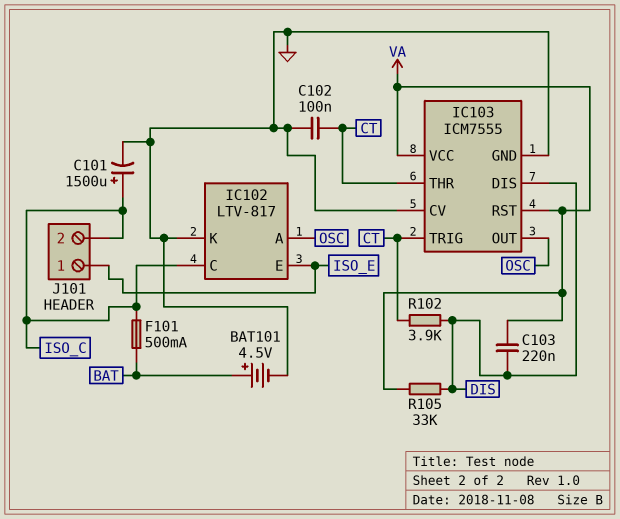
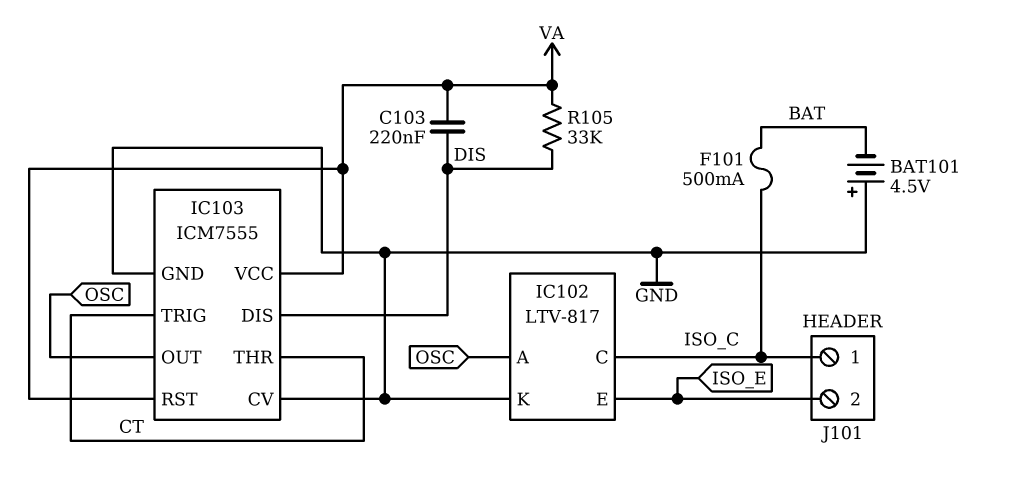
BAT101: 4.5V (plus BAT, minus GND) -> 4.5V (plus GND, minus BAT)
C101: 1500uF (plus ISO_C, minus GND) -> none
C102: 100nF (CT, GND) -> none
J101 pin 1: ISO_E -> ISO_C
J101 pin 2: ISO_C -> ISO_E
R102: 3.9k (CT, DIS) -> none

